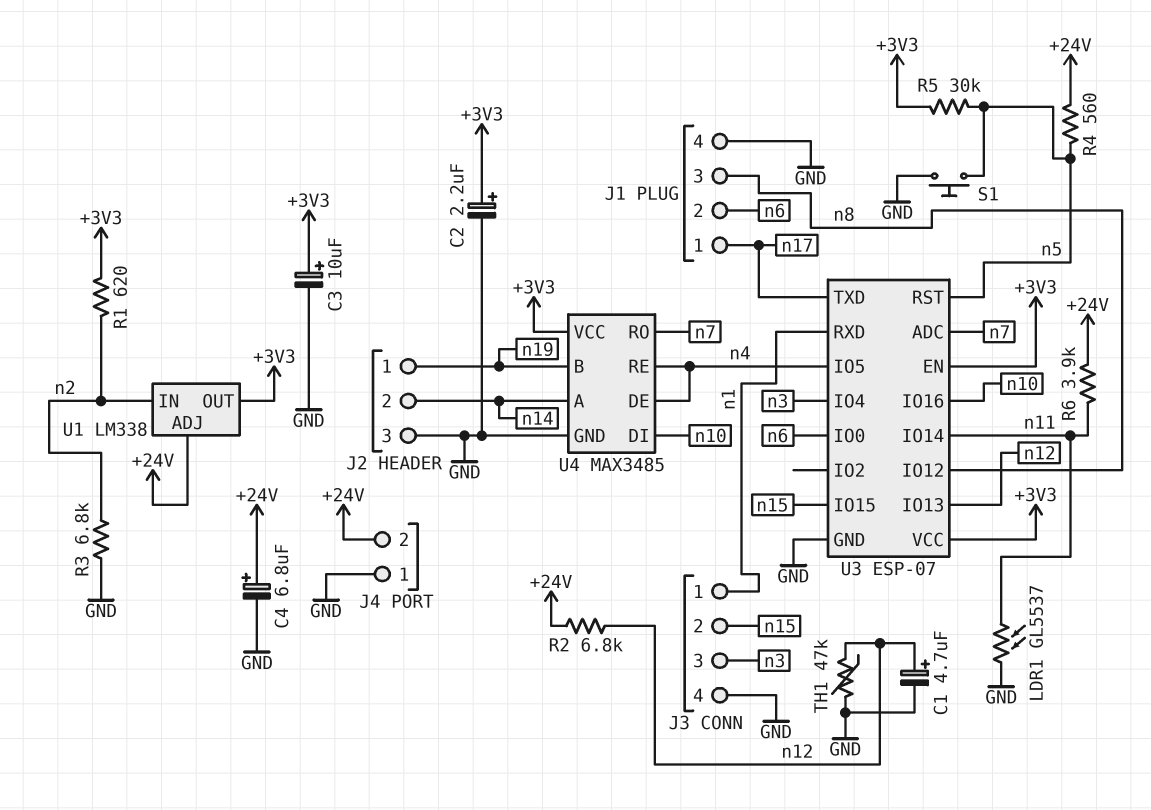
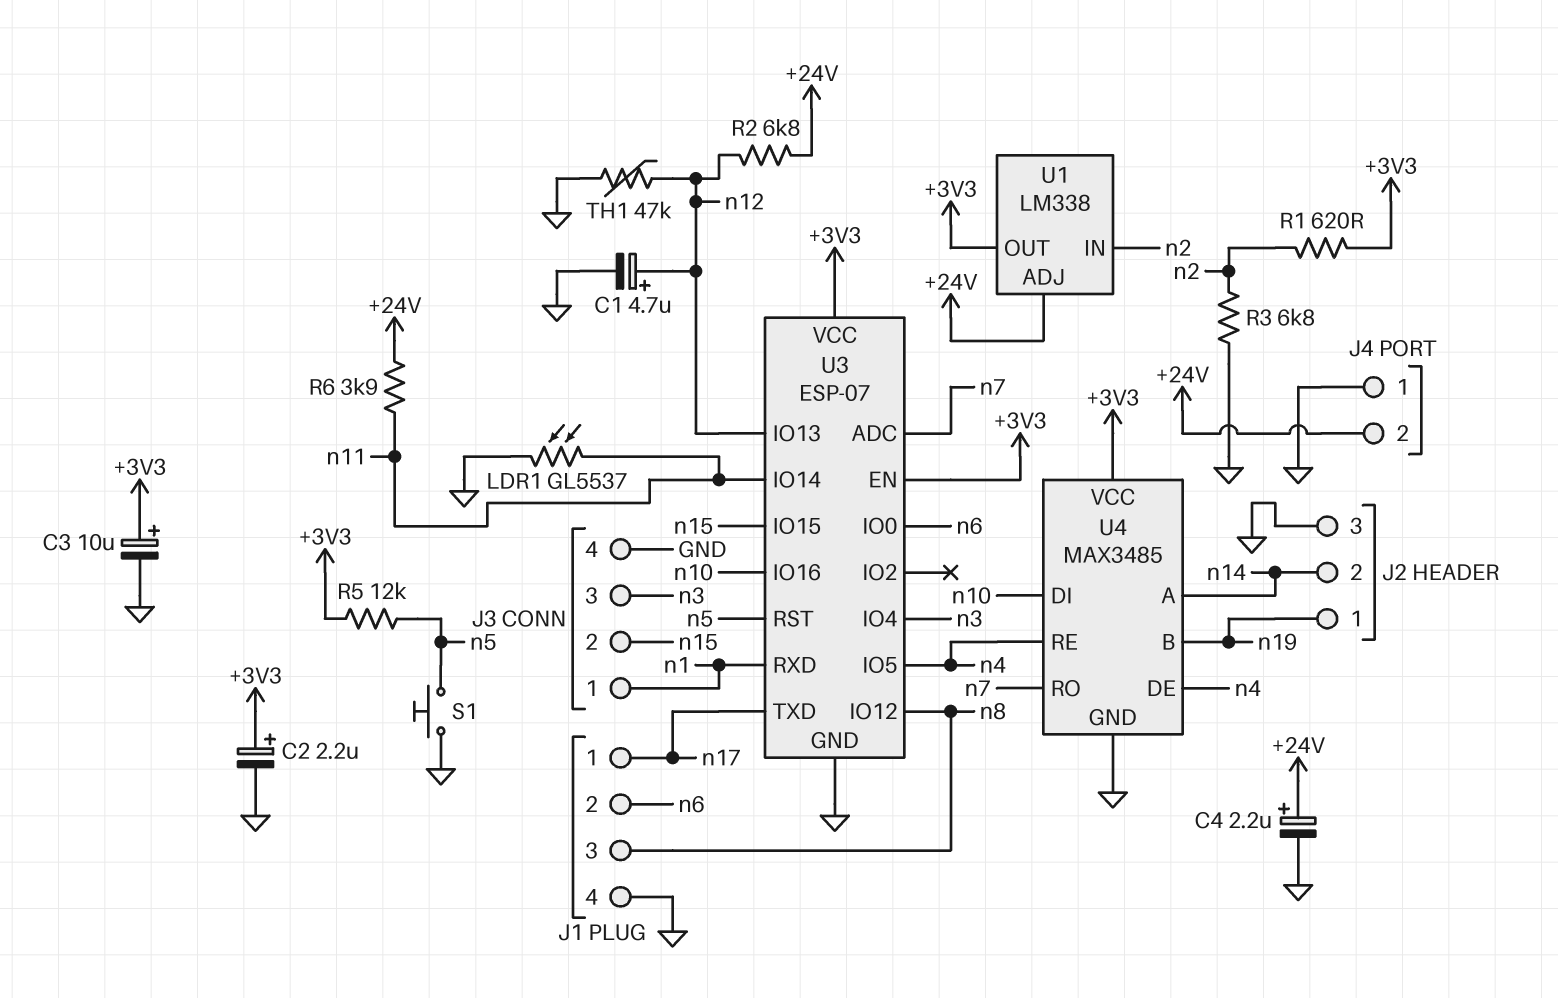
C4: 6.8uF (plus +24V, minus GND) -> 2.2uF (plus +24V, minus GND)
R4: 560 (+24V, n5) -> none
R5: 30k (+3V3, n5) -> 12k (+3V3, n5)

